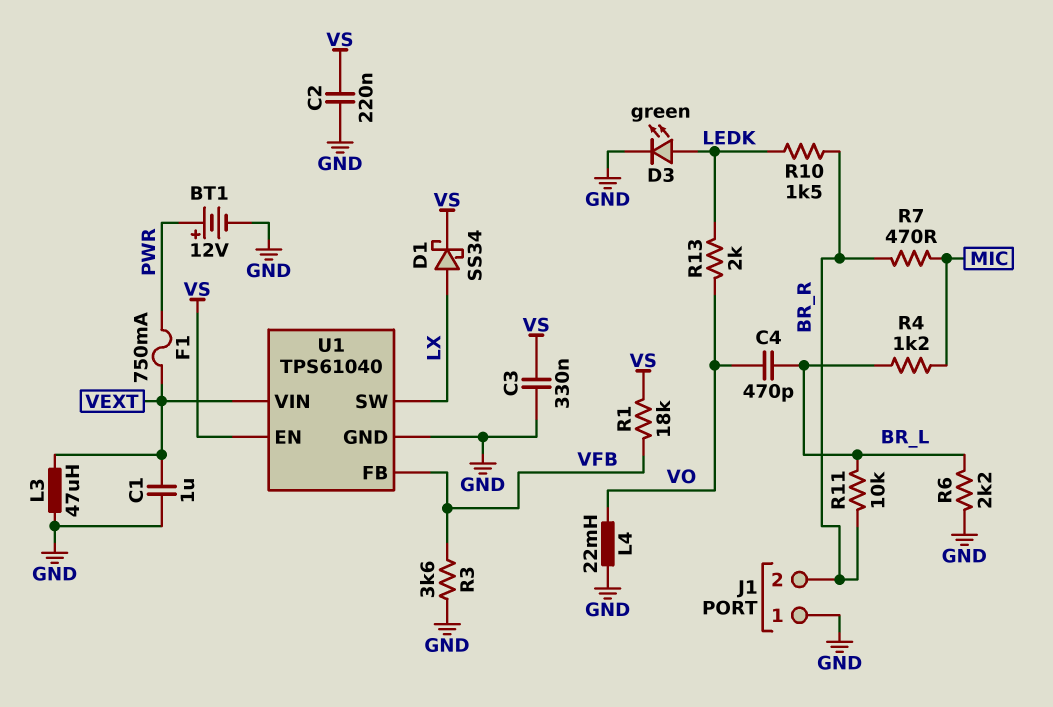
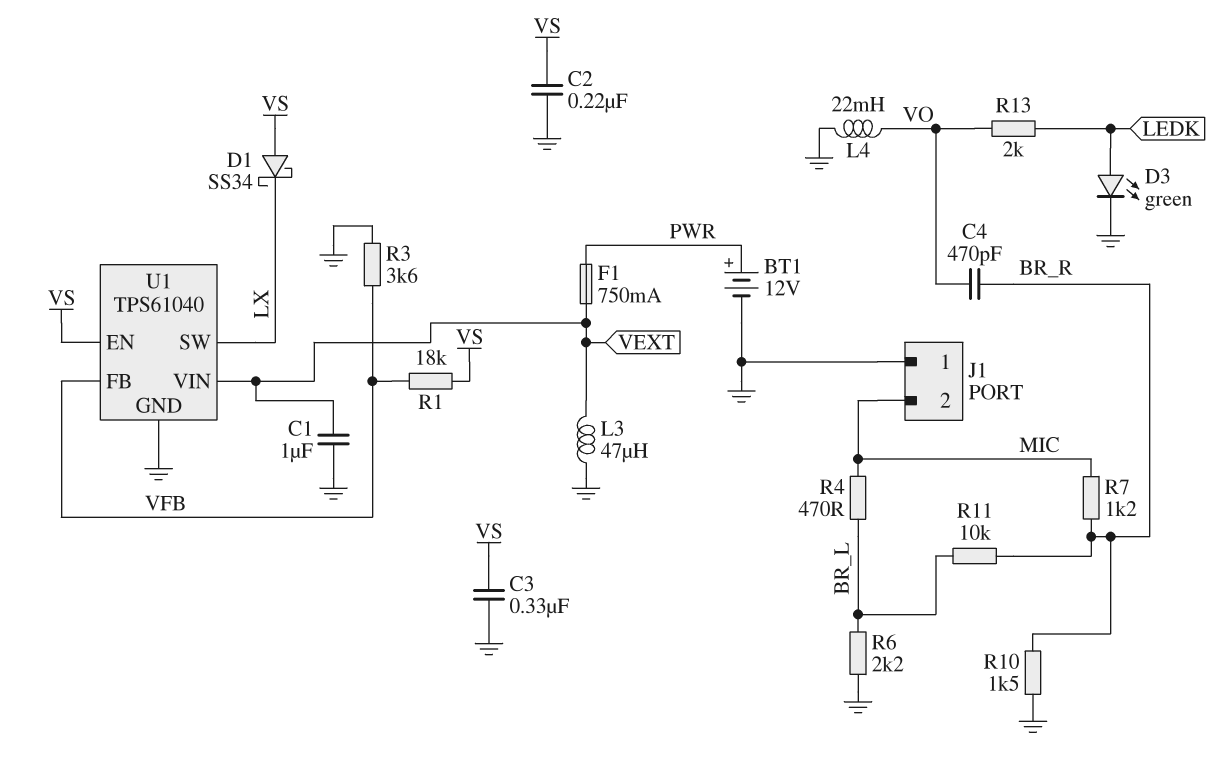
C4: 470pF (BR_L, VO) -> 470pF (BR_R, VO)
D1: schottky SS34 (A LX, K VS) -> schottky SS34 (A VS, K LX)
J1 pin 2: BR_R -> MIC
R4: 1.2k (BR_L, MIC) -> 470 (BR_L, MIC)
R7: 470 (BR_R, MIC) -> 1.2k (BR_R, MIC)
R10: 1.5k (BR_R, LEDK) -> 1.5k (BR_R, GND)

